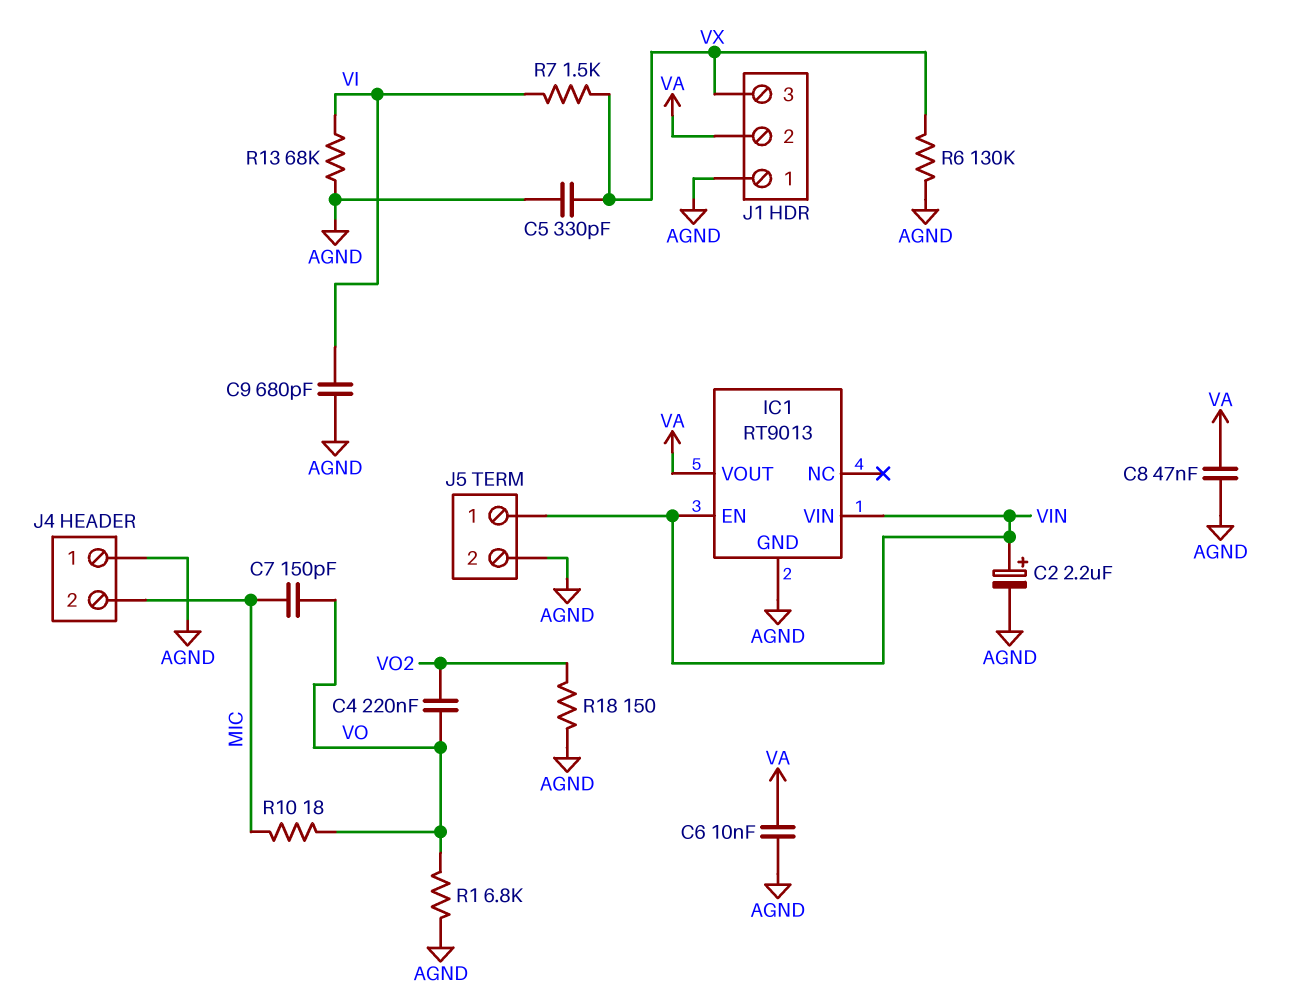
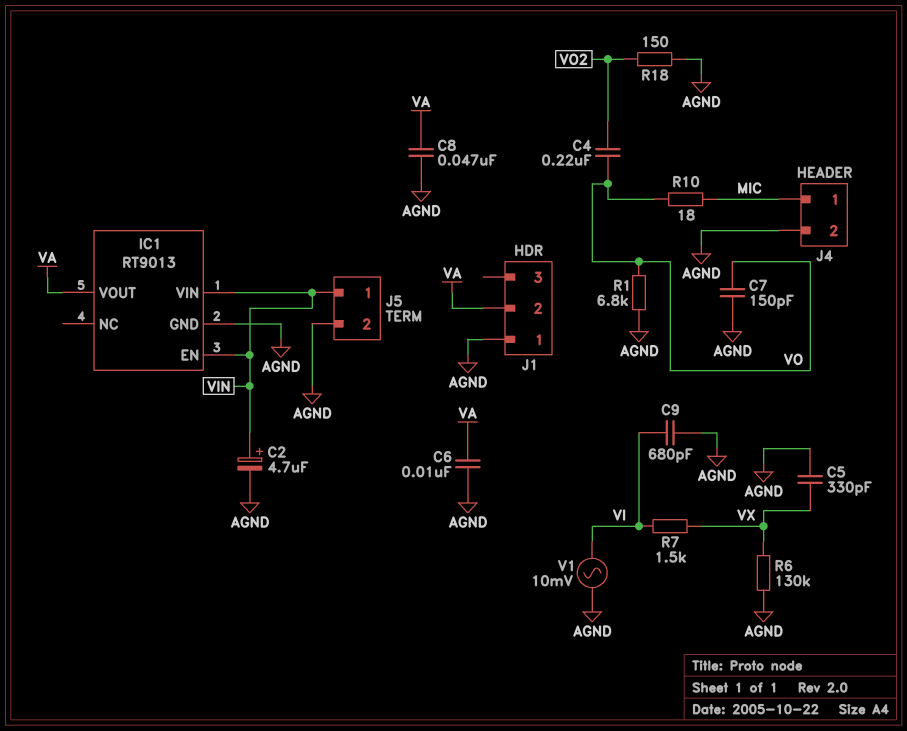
C2: 2.2uF (plus VIN, minus AGND) -> 4.7uF (plus VIN, minus AGND)
C7: 150pF (MIC, VO) -> 150pF (AGND, VO)
J1 pin 3: VX -> none
J4 pin 1: AGND -> MIC
J4 pin 2: MIC -> AGND
R13: 68k (AGND, VI) -> none
V1: none -> AC 10mV (AGND, VI)

